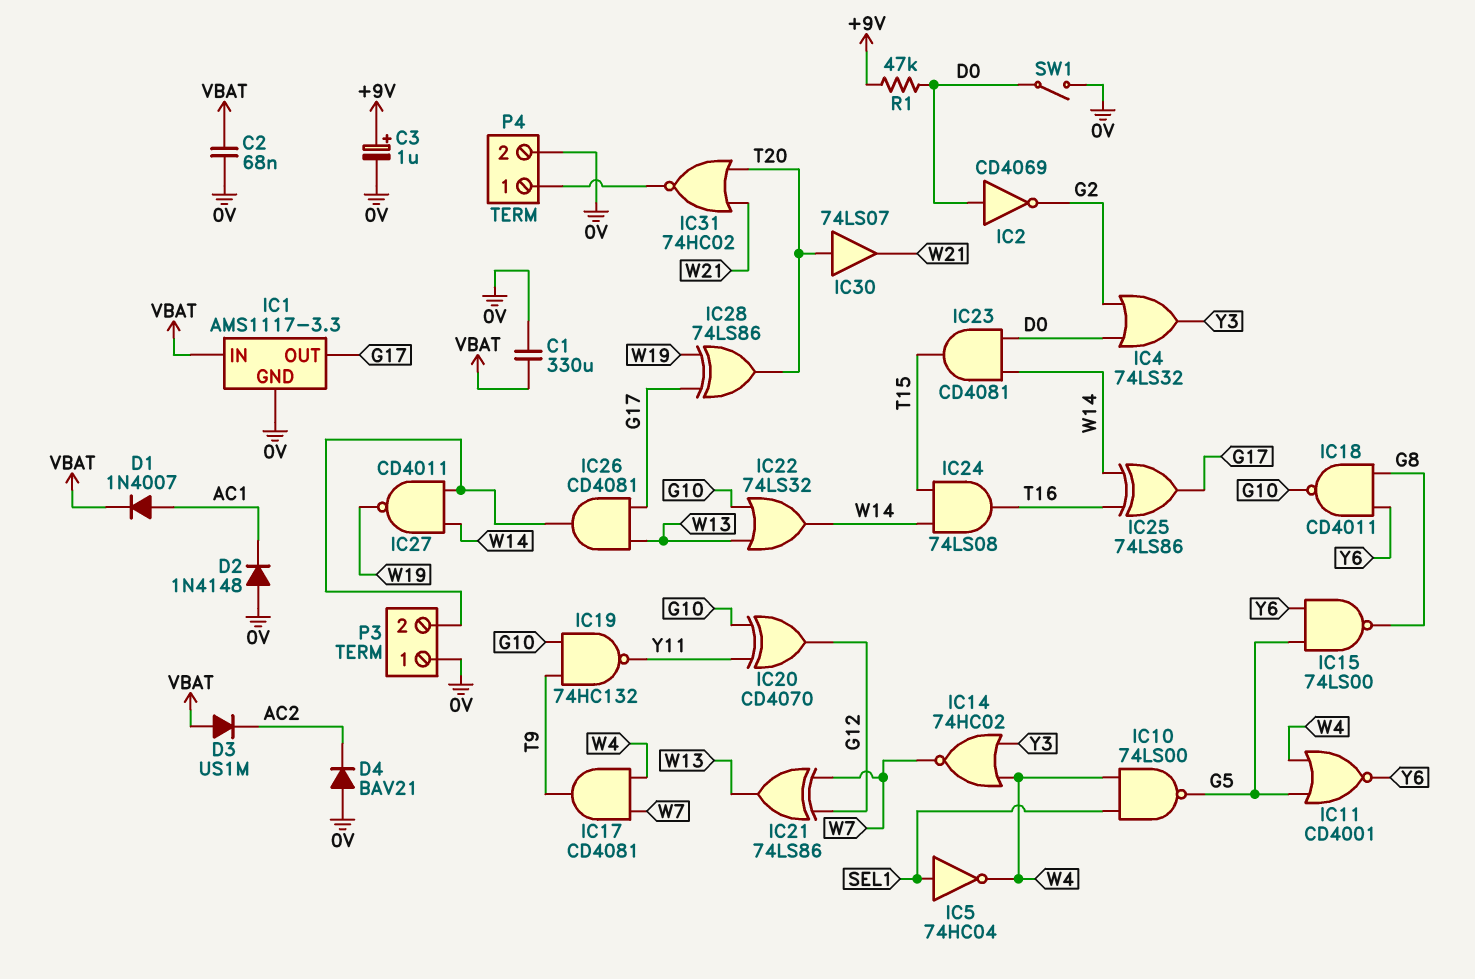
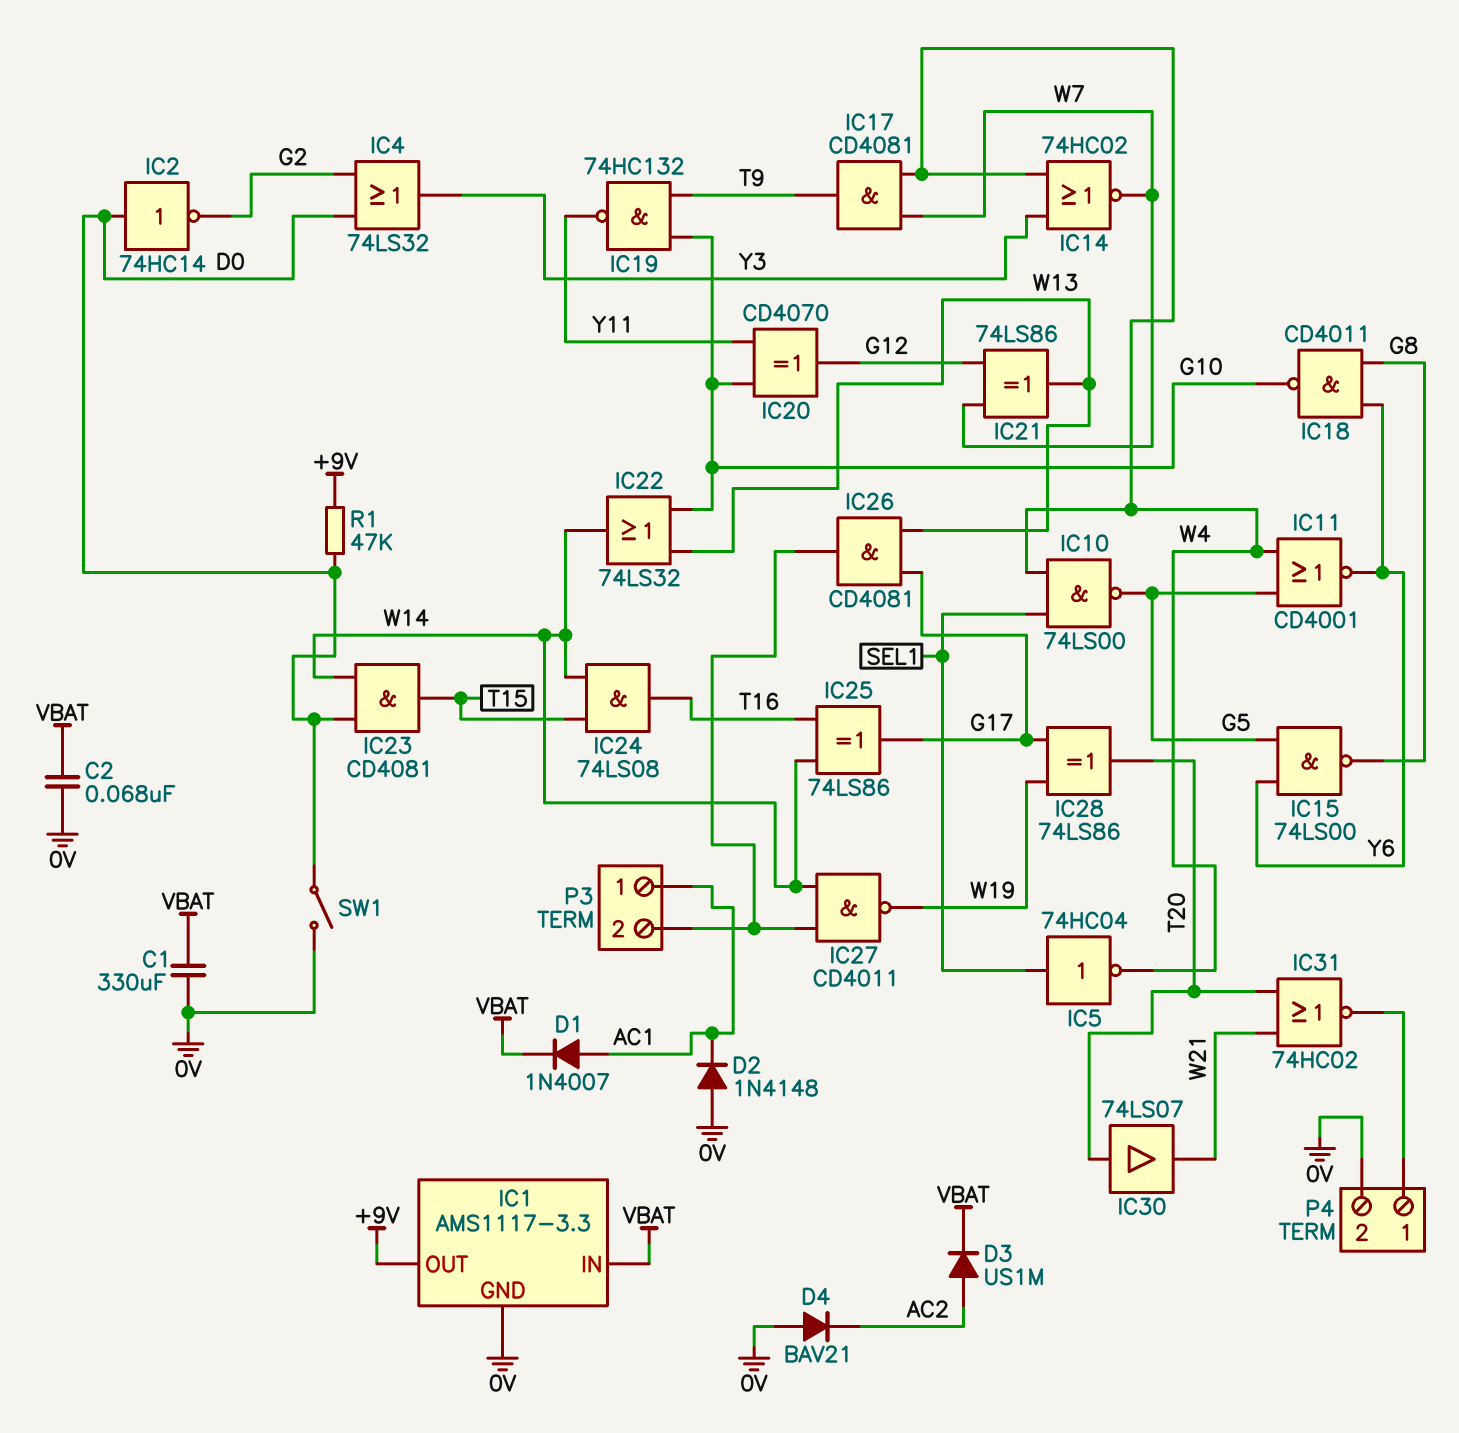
C3: 1uF (plus +9V, minus 0V) -> none
D3: diode US1M (A VBAT, K AC2) -> diode US1M (A AC2, K VBAT)
IC1 pin OUT: G17 -> +9V
IC2: NOT CD4069 (in D0, out G2) -> NOT 74HC14 (in D0, out G2)
P3 pin 1: 0V -> AC1

